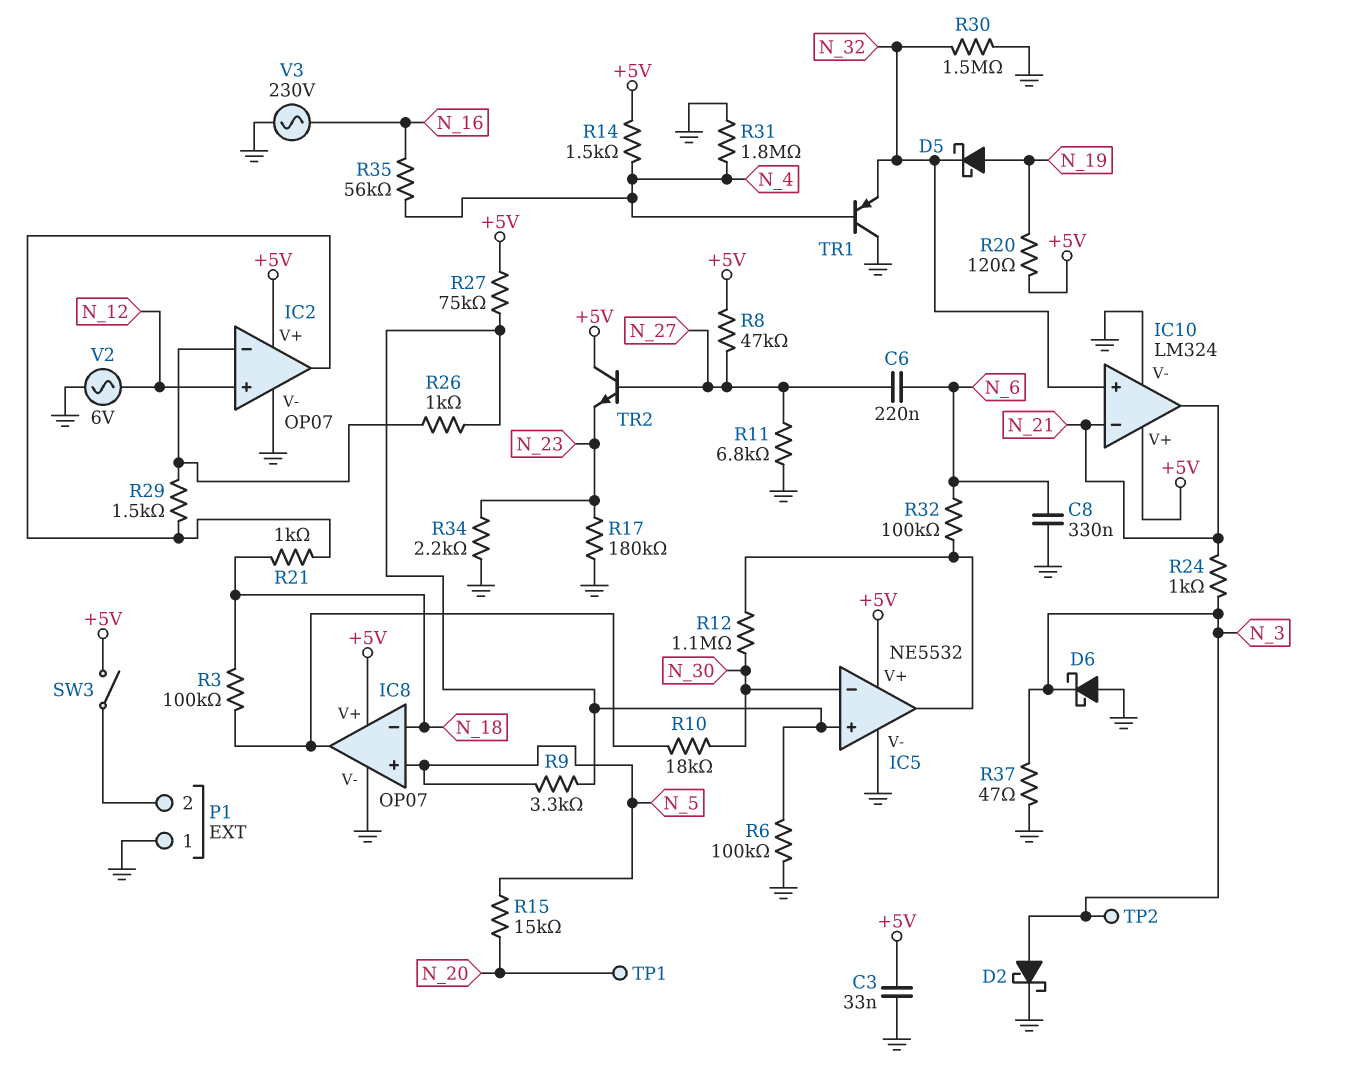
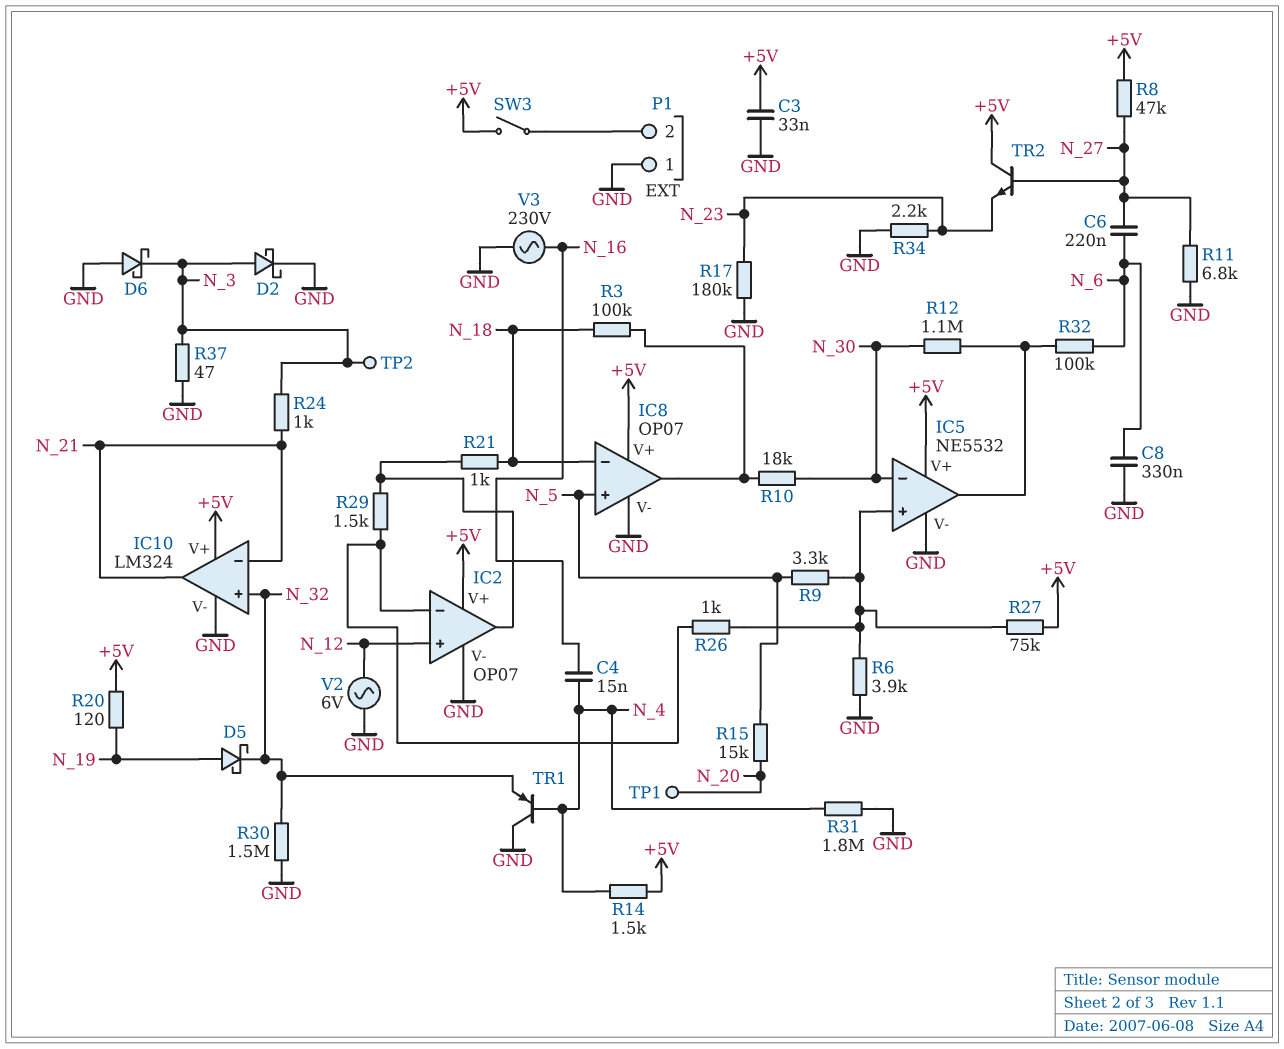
C4: none -> 15nF (N_4, N_16)
R6: 100k (GND, IC5/in+) -> 3.9k (GND, IC5/in+)
R35: 56k (N_4, N_16) -> none

